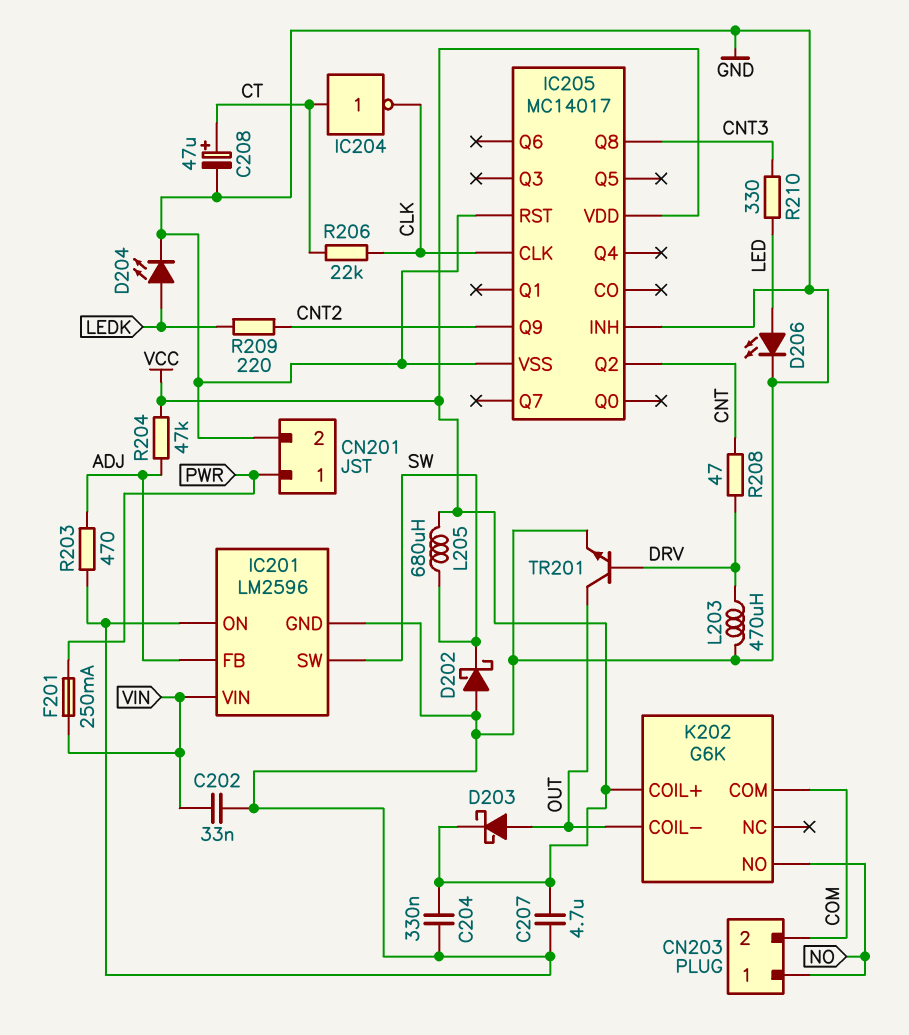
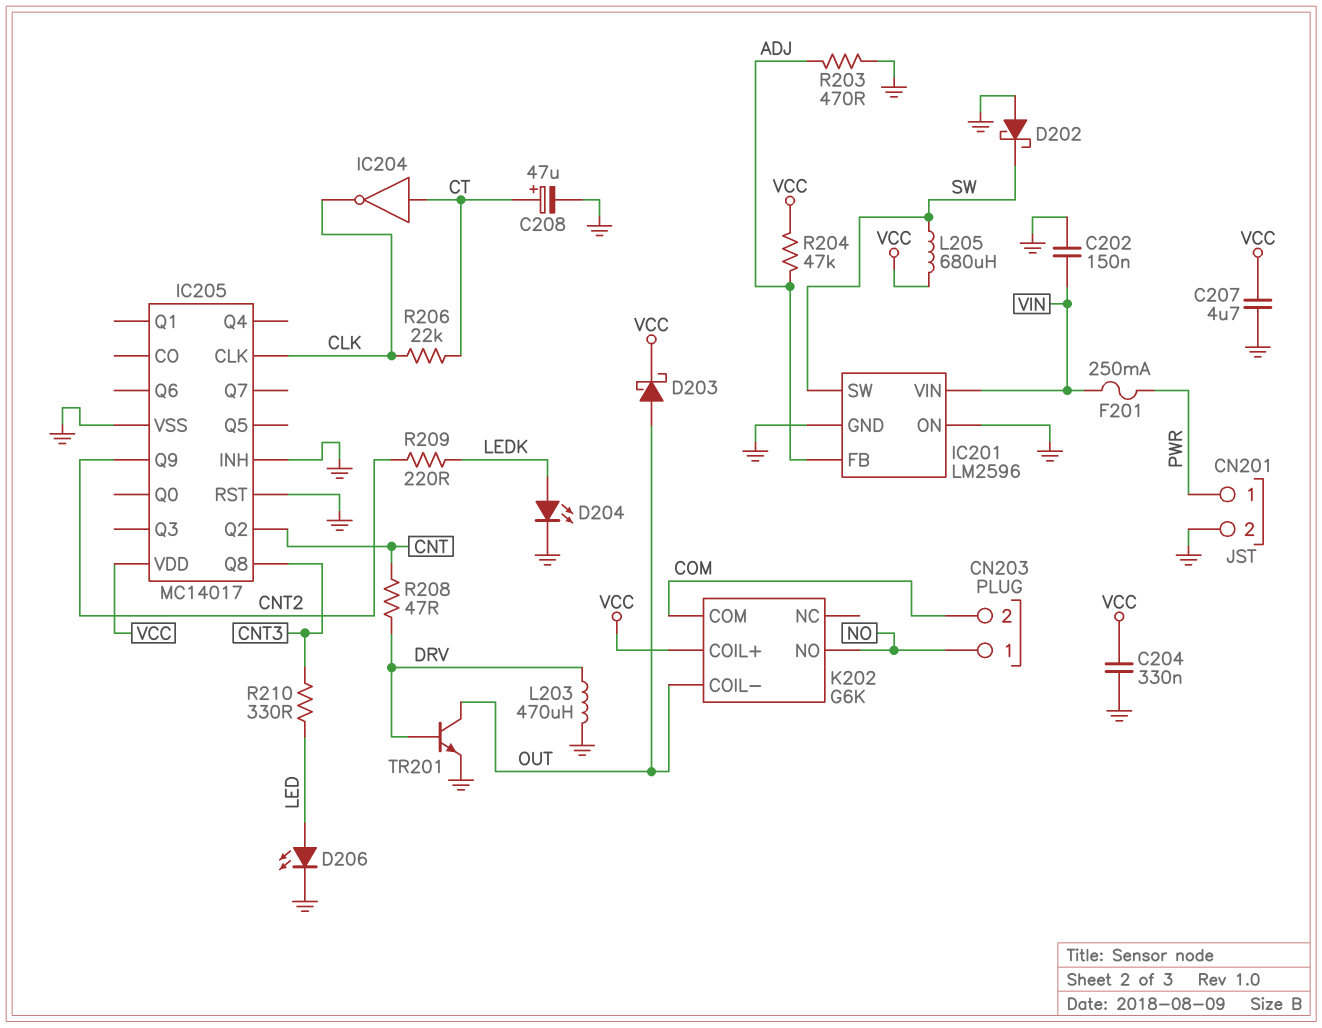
C202: 33nF (GND, VIN) -> 150nF (GND, VIN)

